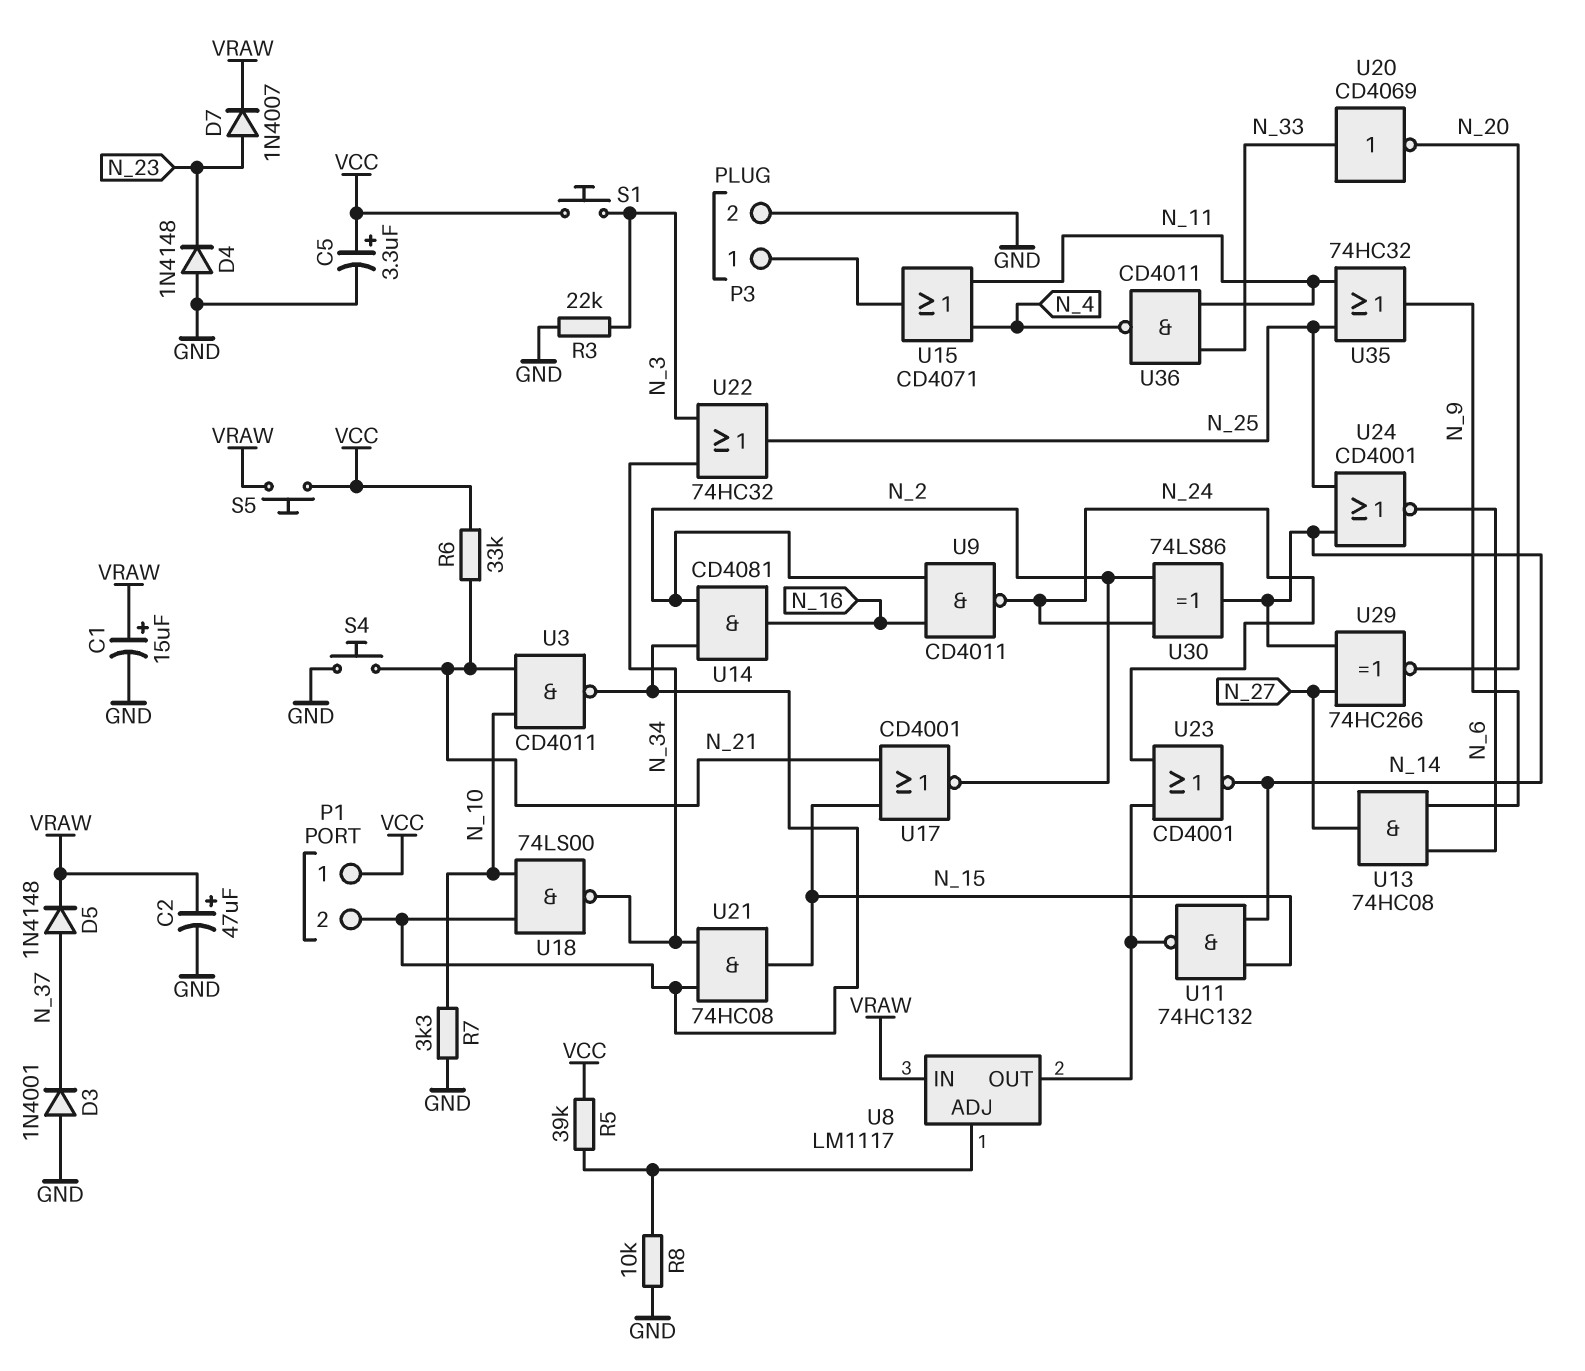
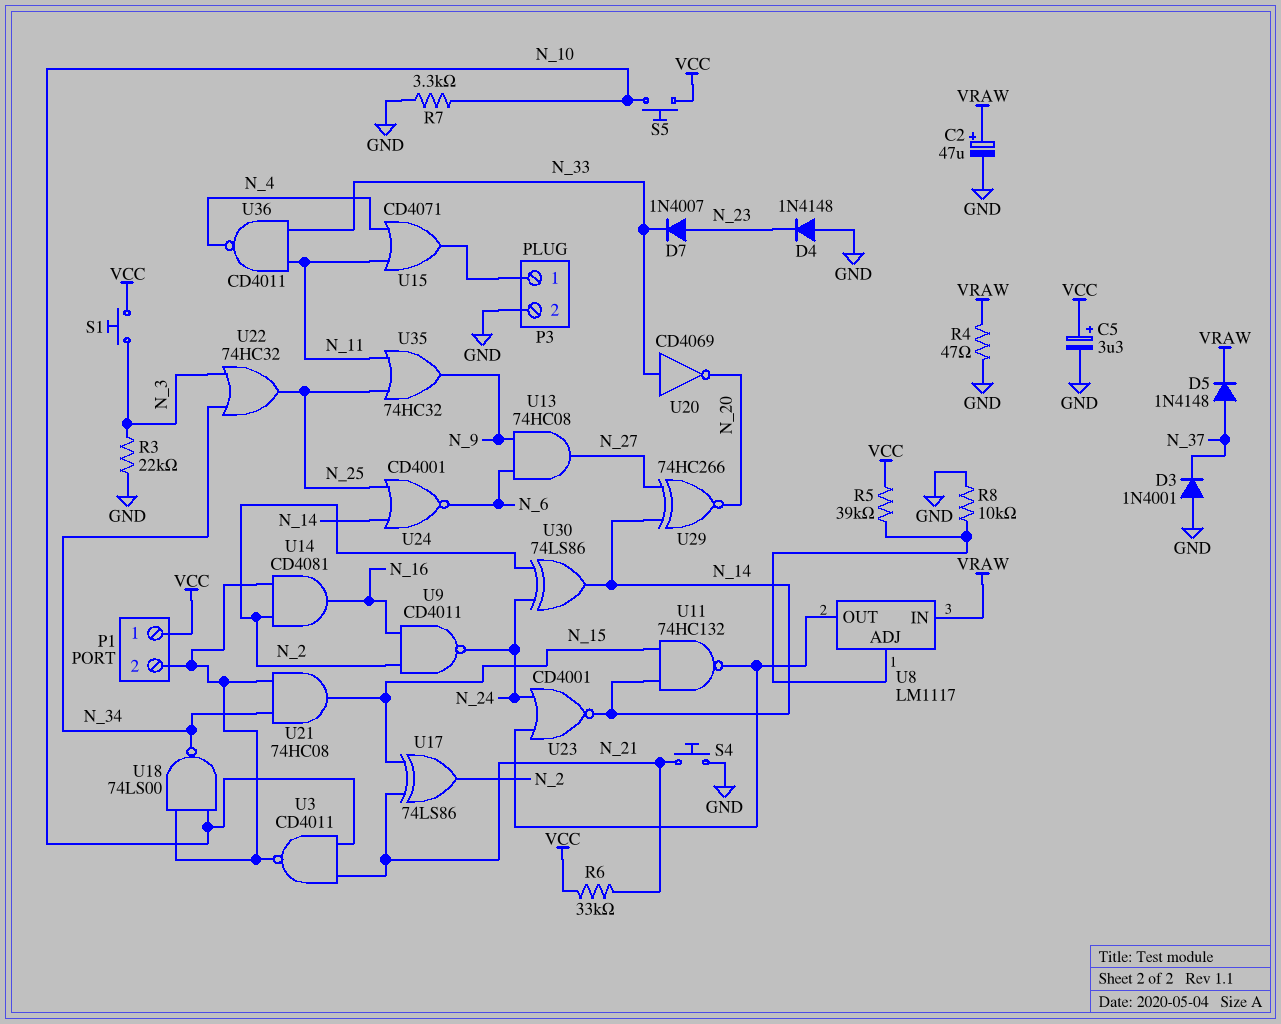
C1: 15uF (plus VRAW, minus GND) -> none
D7: diode 1N4007 (A N_23, K VRAW) -> diode 1N4007 (A N_23, K N_33)
R4: none -> 47 (GND, VRAW)
S5: button (VCC, VRAW) -> button (N_10, VCC)
U17: NOR CD4001 (in N_15, in N_21, out N_2) -> XOR 74LS86 (in N_15, in N_21, out N_2)

